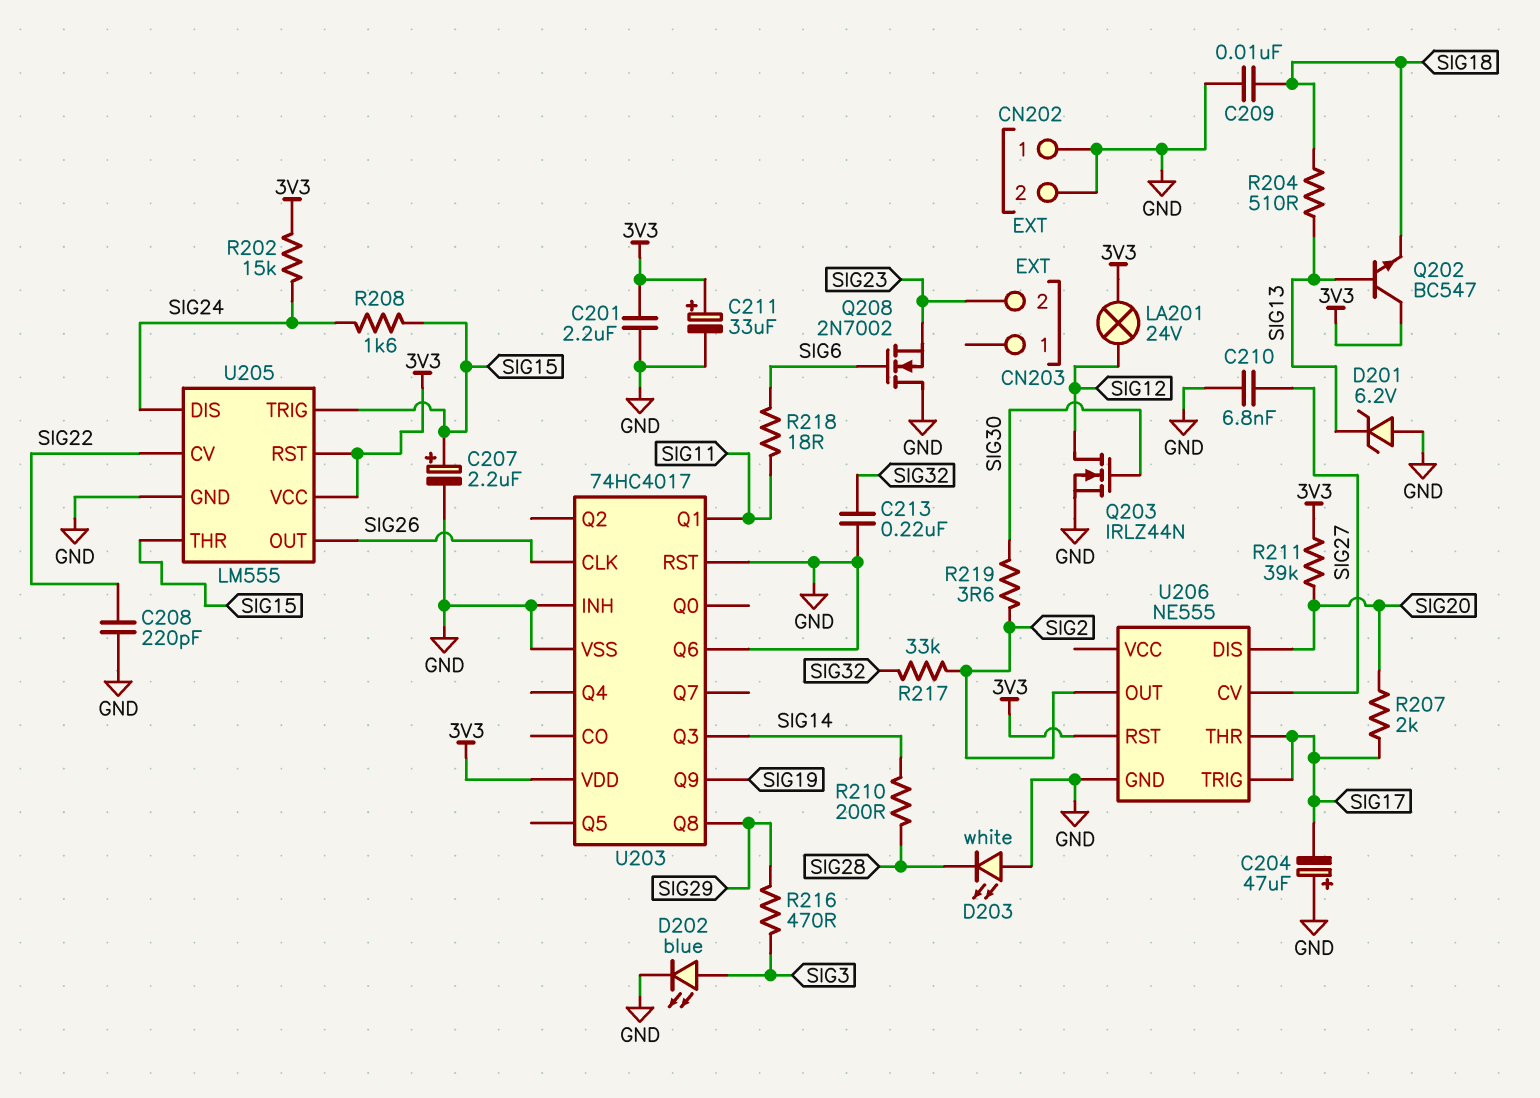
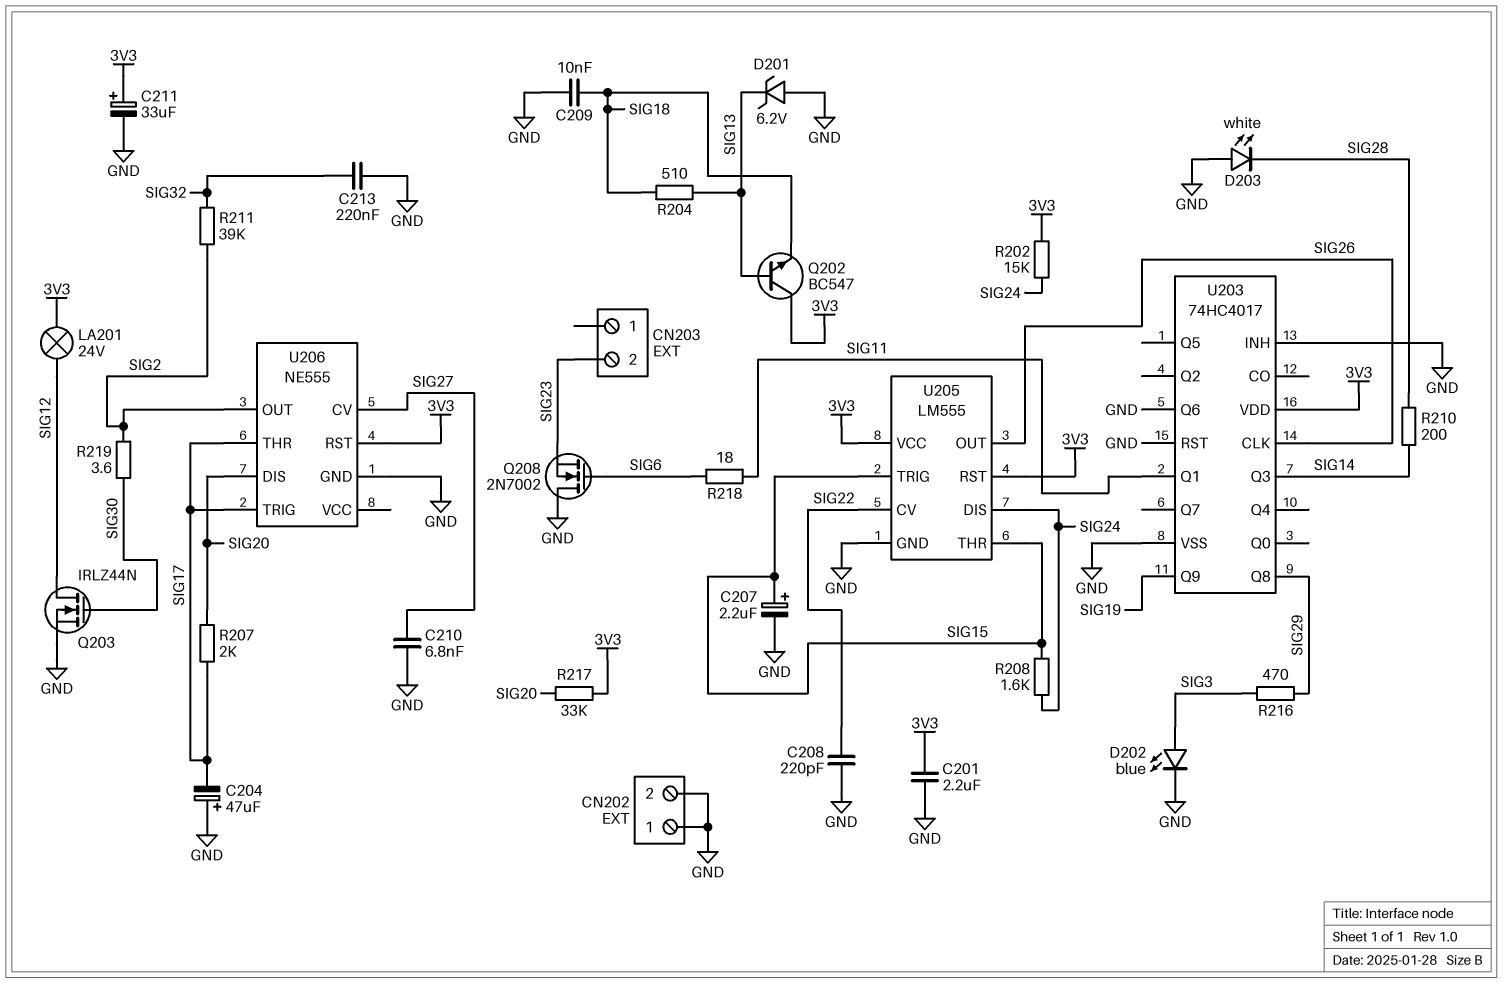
R211: 39k (3V3, SIG20) -> 39k (SIG2, SIG32)
R217: 33k (SIG2, SIG32) -> 33k (3V3, SIG20)

